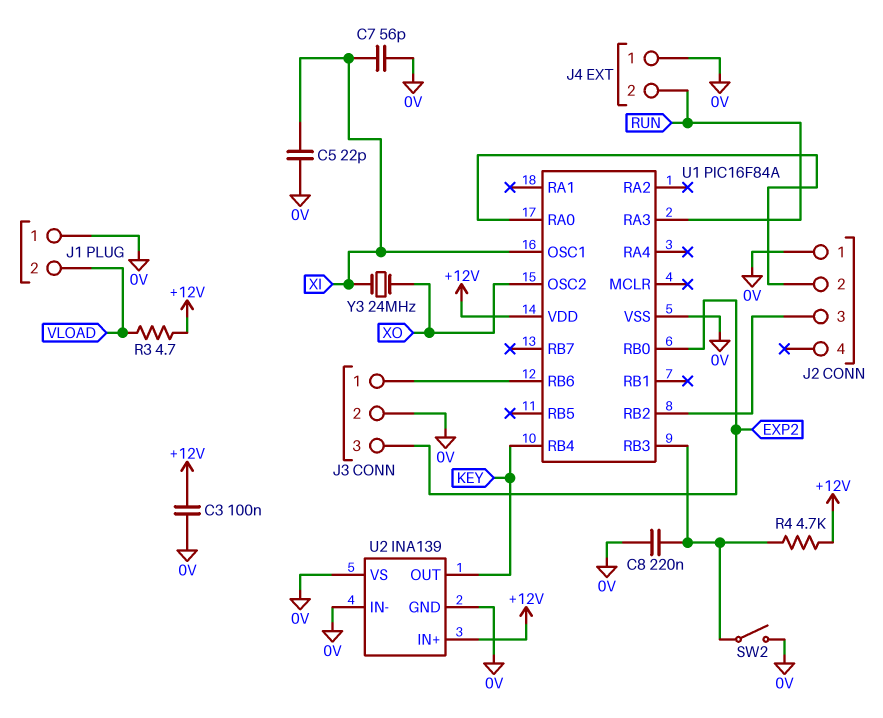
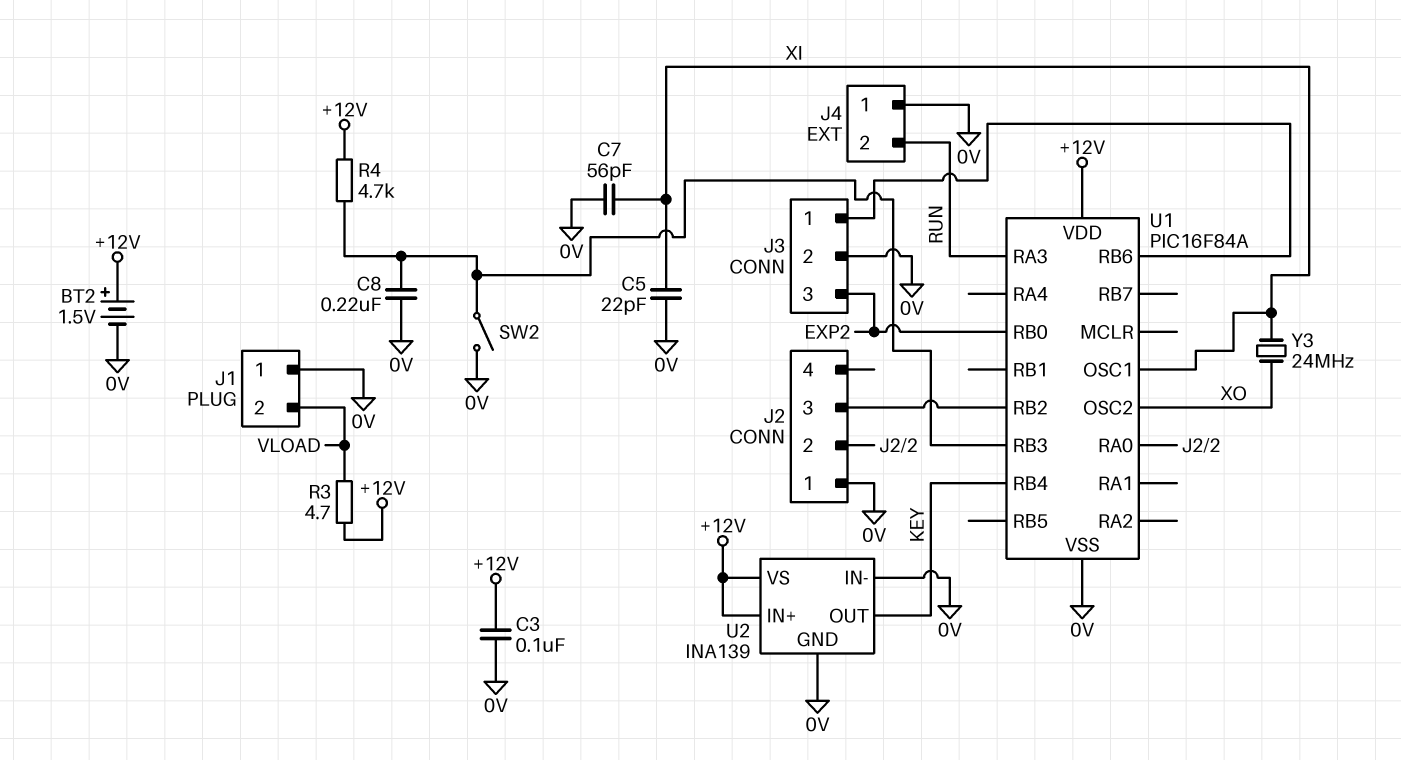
BT2: none -> 1.5V (plus +12V, minus 0V)
U2 pin VS: 0V -> +12V

